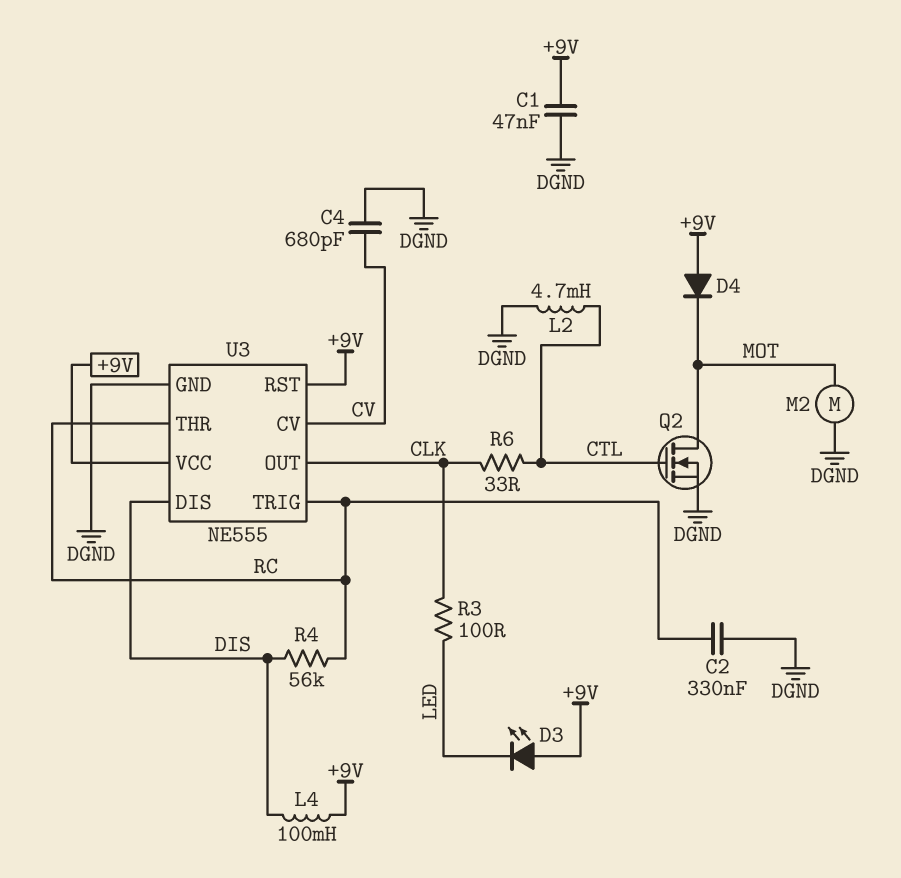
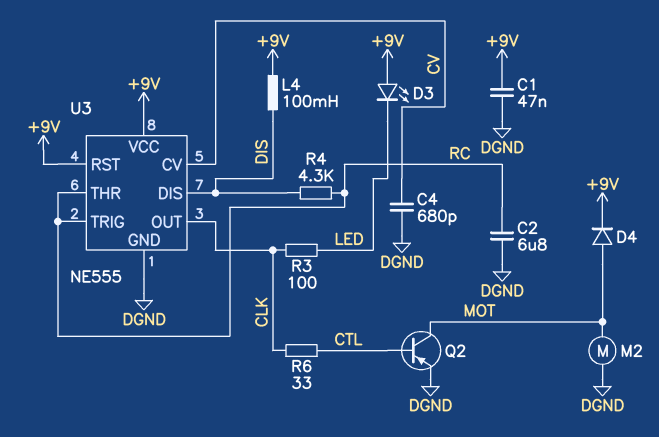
C2: 330nF (DGND, RC) -> 6.8uF (DGND, RC)
D4: diode (A +9V, K MOT) -> diode (A MOT, K +9V)
L2: 4.7mH (CTL, DGND) -> none
Q2: NMOS (G CTL, D MOT, S DGND) -> PNP (B CTL, C MOT, E DGND)
R4: 56k (DIS, RC) -> 4.3k (DIS, RC)

